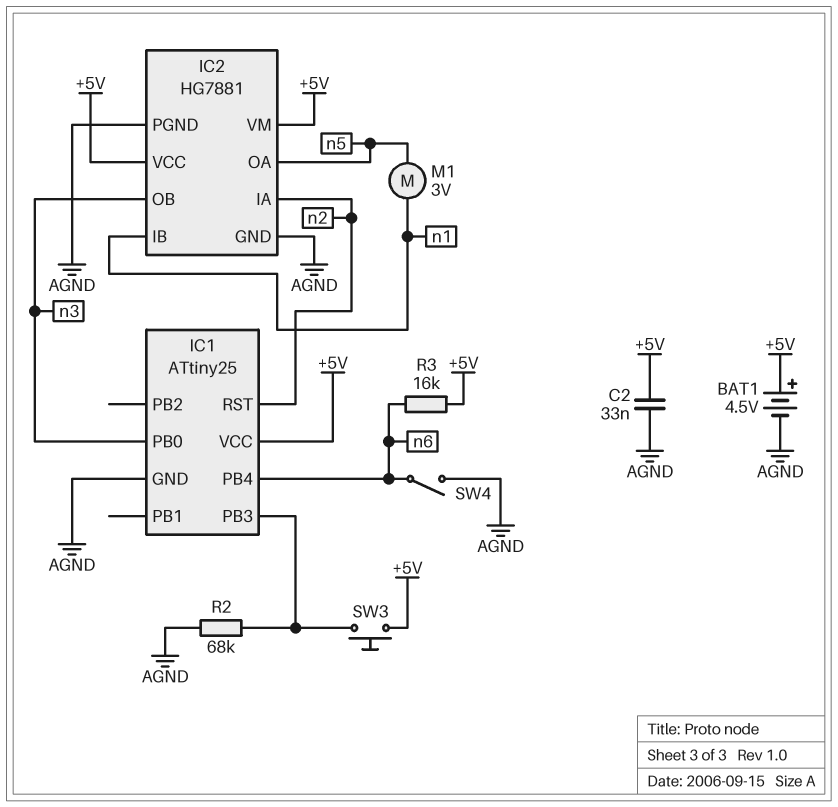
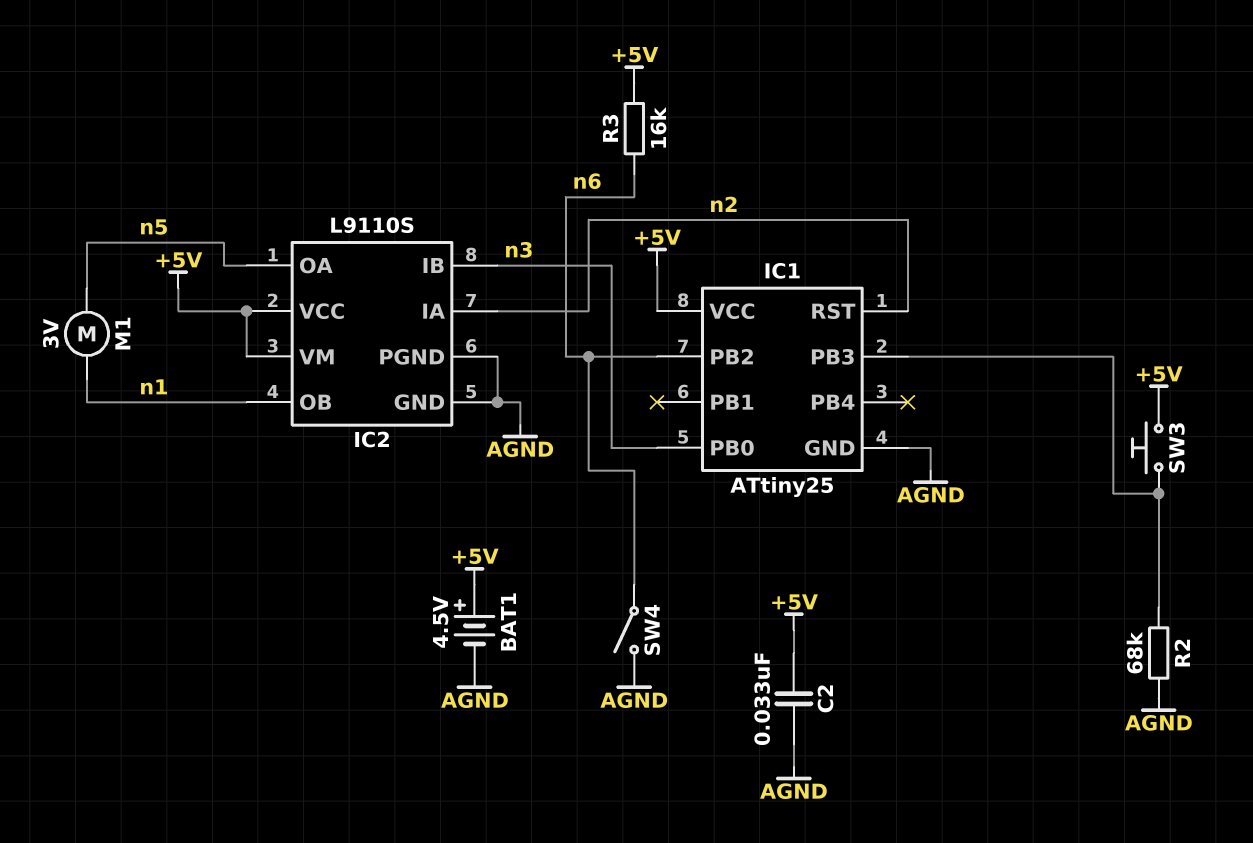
IC1 pin PB2: none -> n6
IC1 pin PB4: n6 -> none
IC2: HG7881 -> L9110S
IC2 pin IB: n1 -> n3
IC2 pin OB: n3 -> n1

